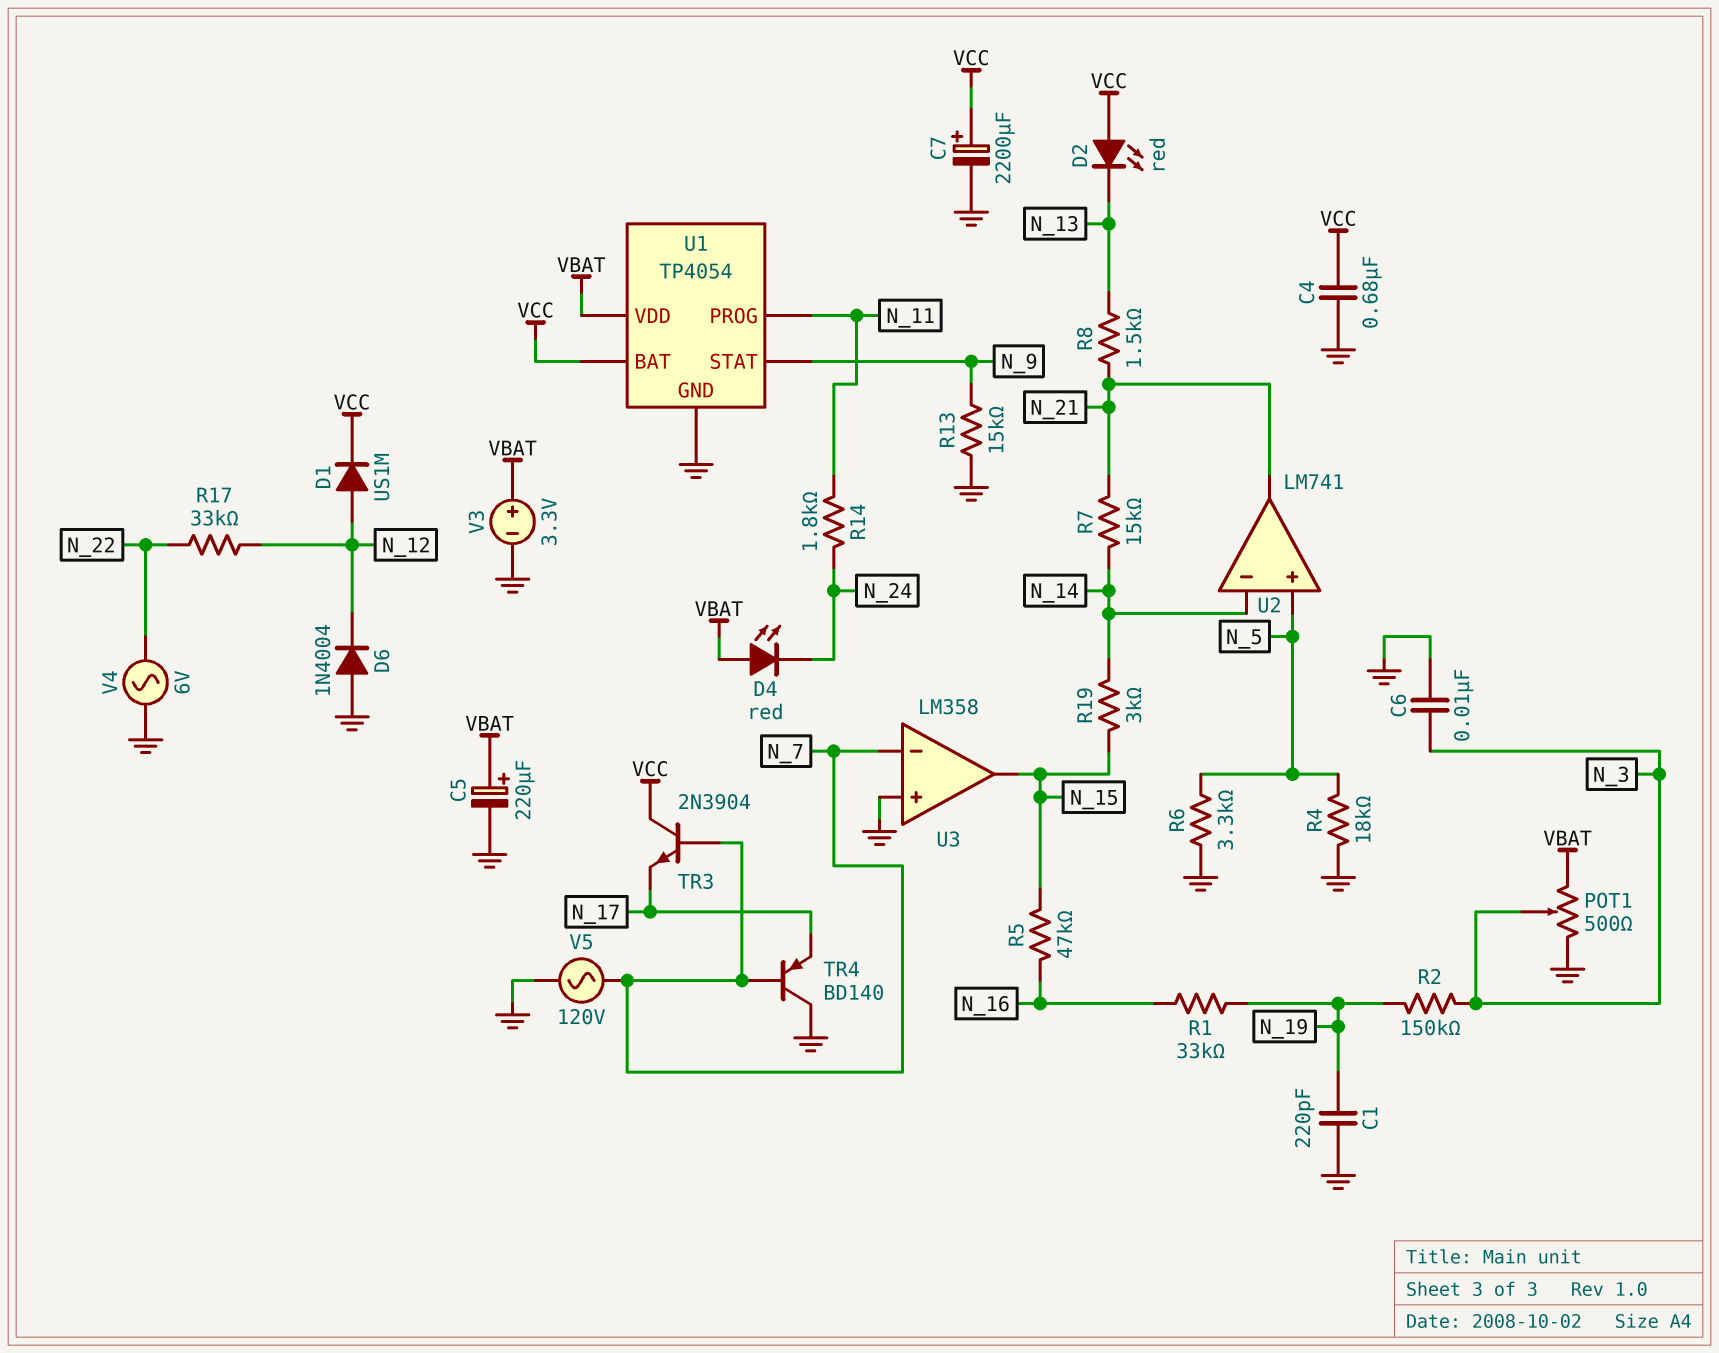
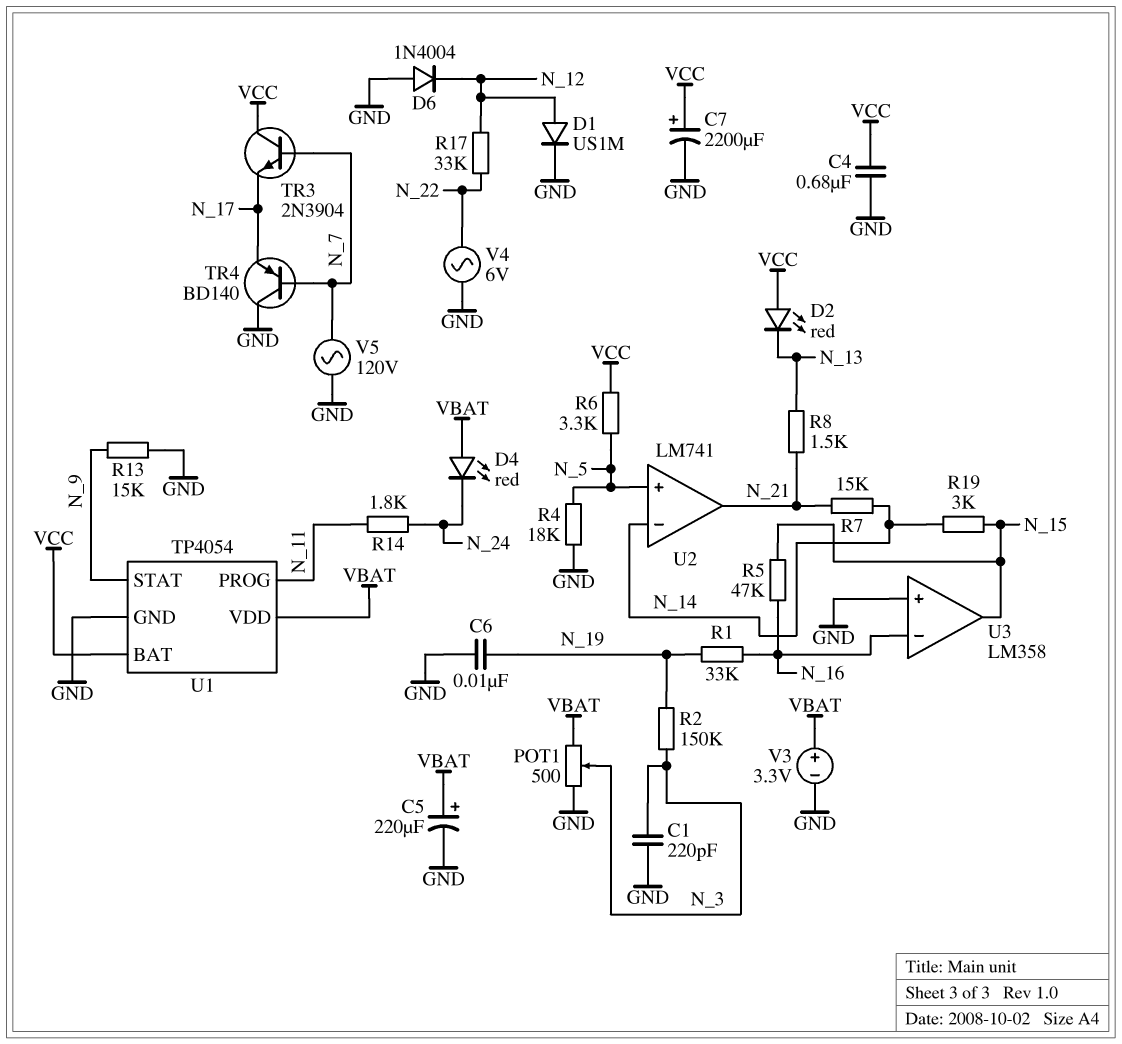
C1: 220pF (GND, N_19) -> 220pF (GND, N_3)
C6: 10nF (GND, N_3) -> 10nF (GND, N_19)
D1: diode US1M (A N_12, K VCC) -> diode US1M (A N_12, K GND)
R6: 3.3k (GND, N_5) -> 3.3k (N_5, VCC)
U3 pin in-: N_7 -> N_16

